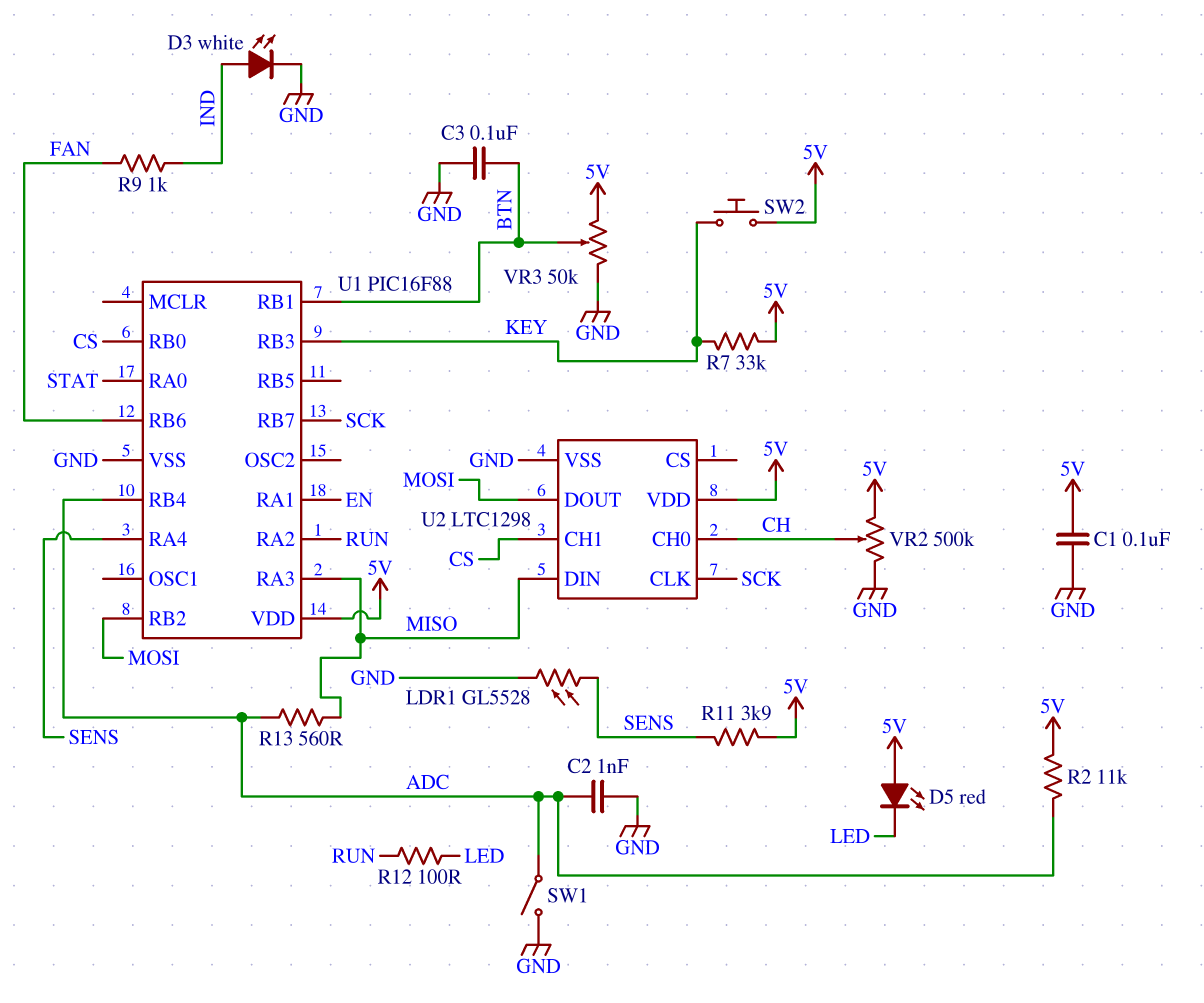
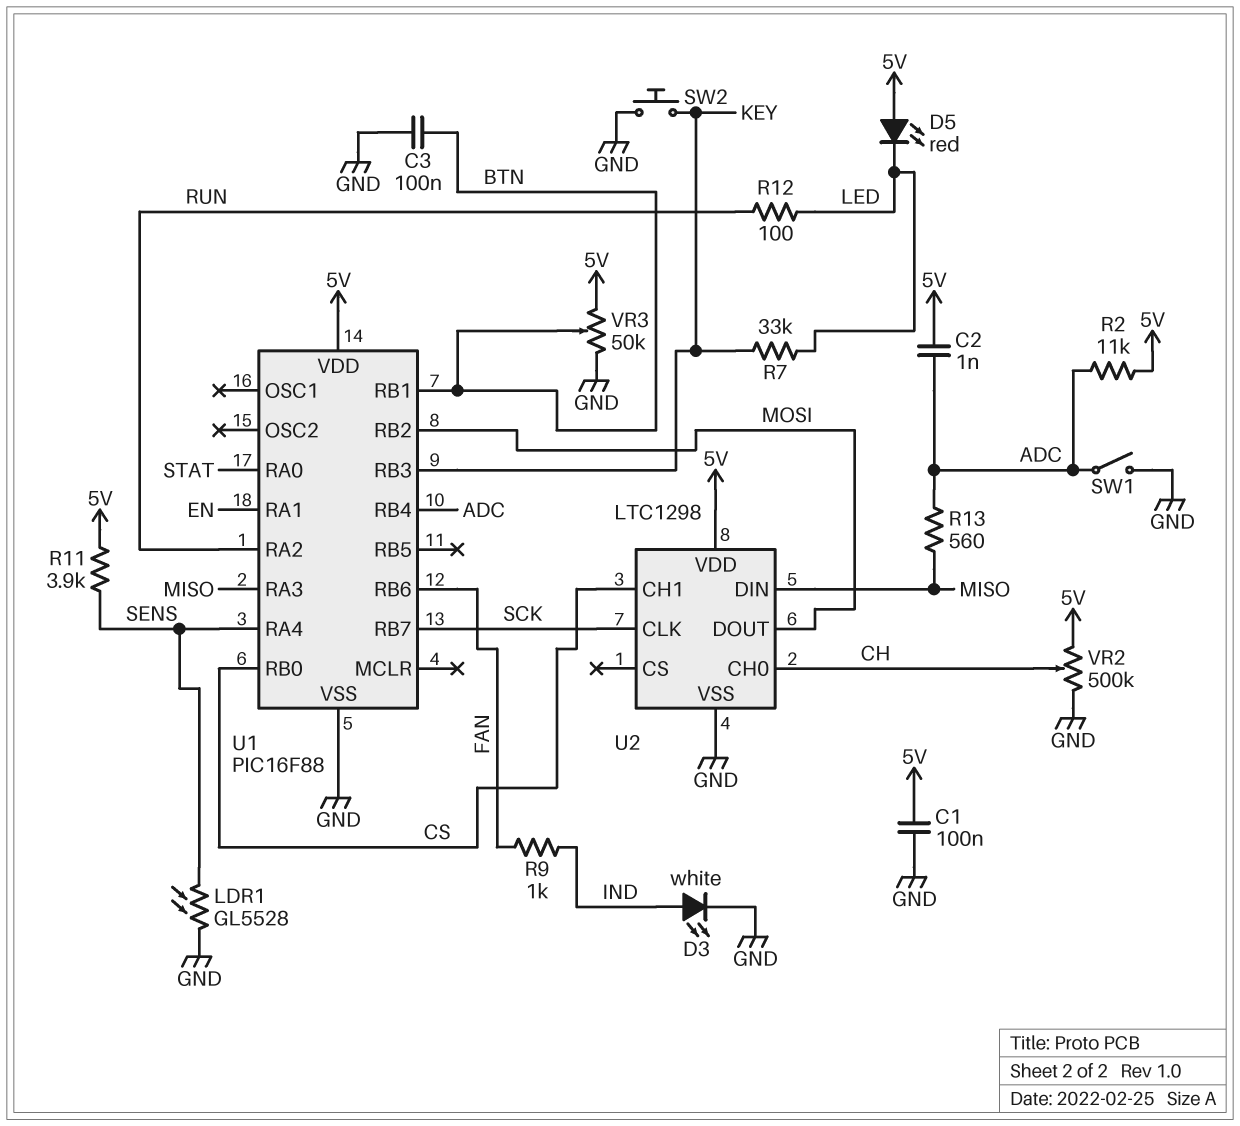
C2: 1nF (ADC, GND) -> 1nF (5V, ADC)
R7: 33k (5V, KEY) -> 33k (KEY, LED)
SW2: button (5V, KEY) -> button (GND, KEY)

